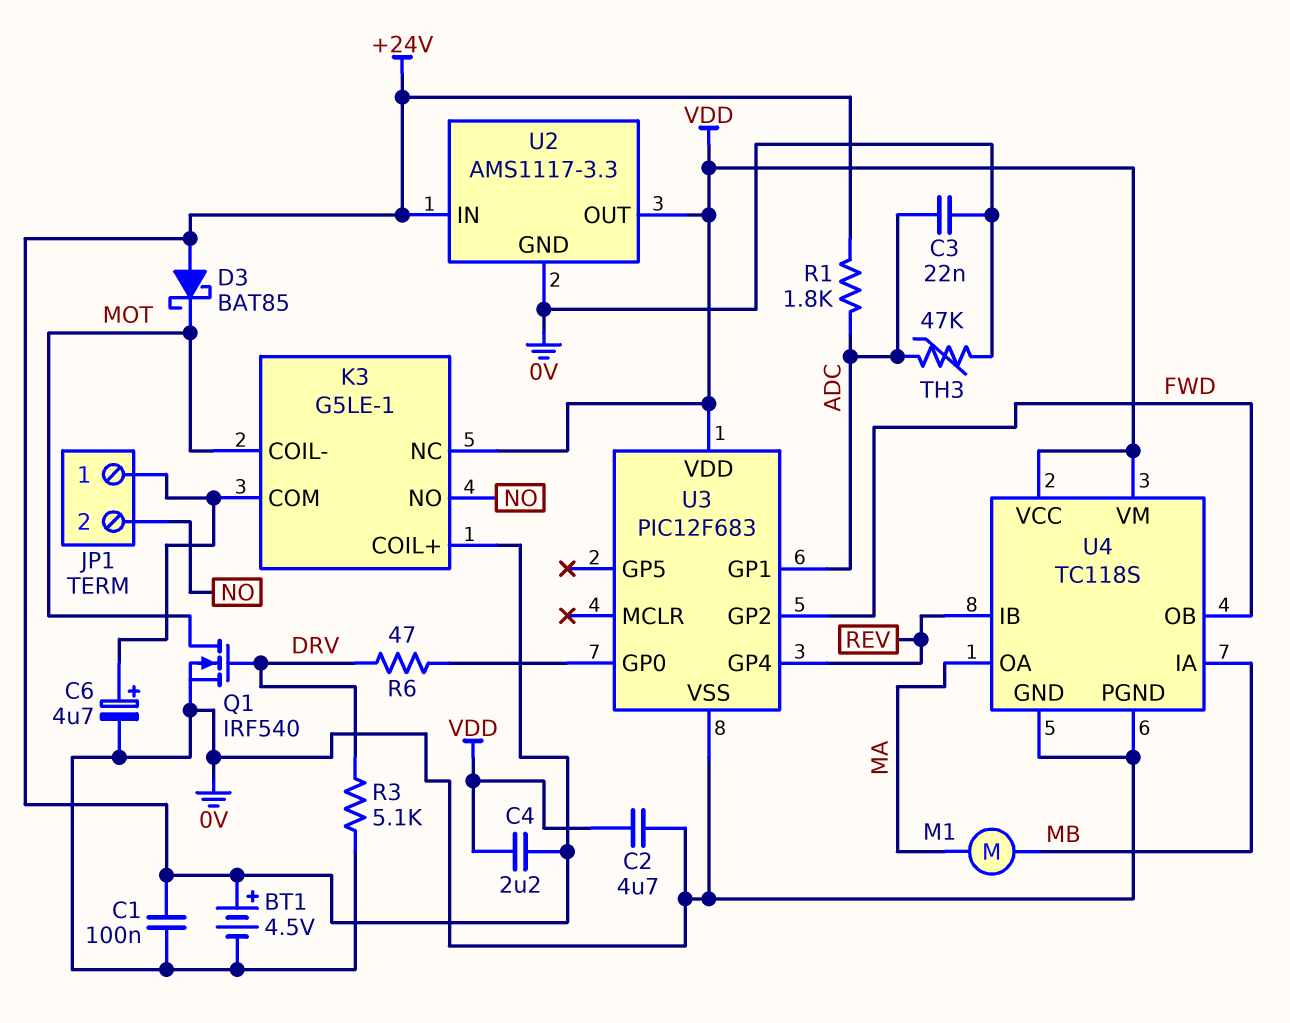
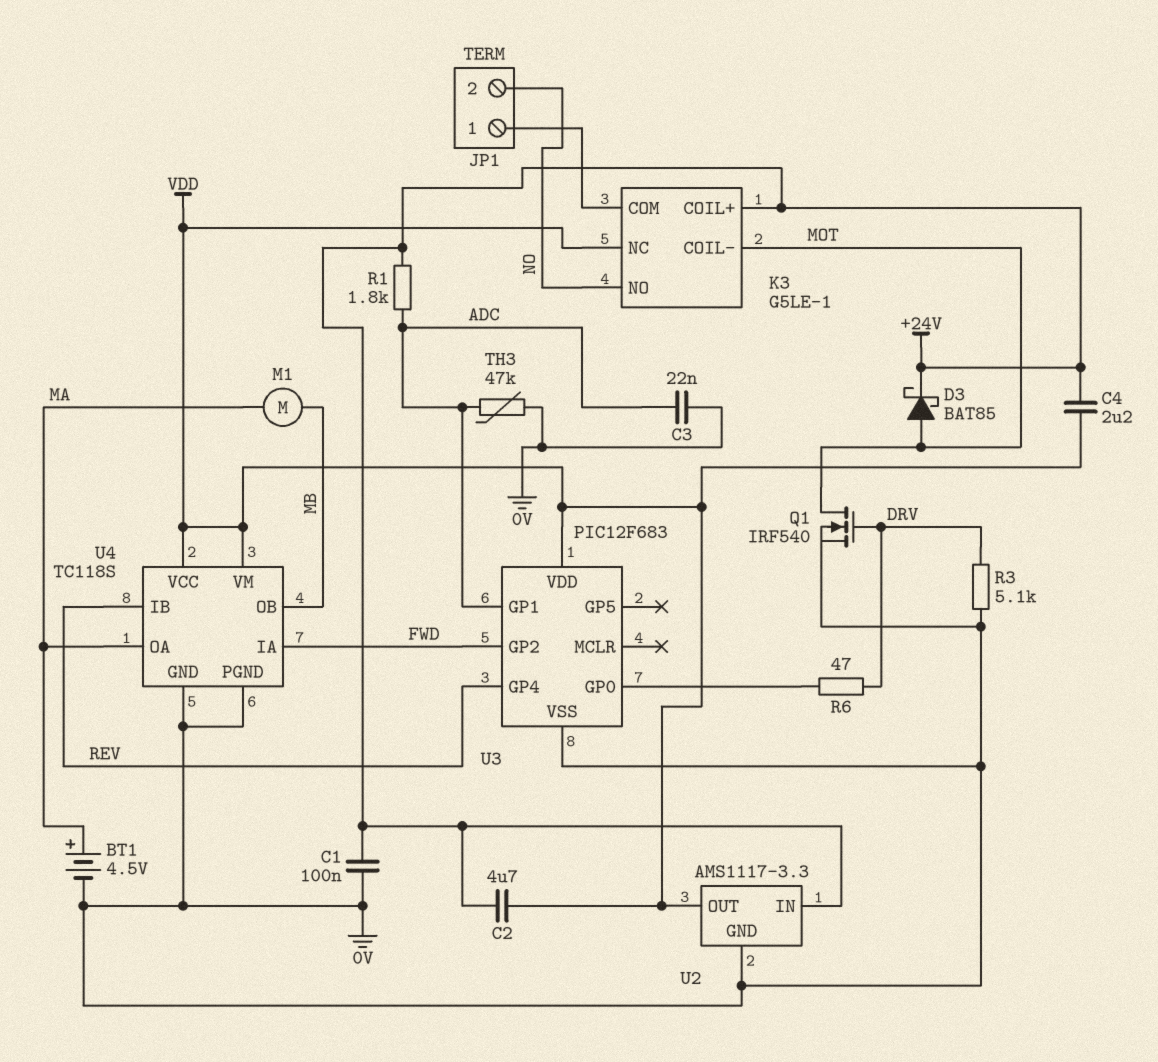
BT1: 4.5V (plus +24V, minus 0V) -> 4.5V (plus MA, minus 0V)
C2: 4.7uF (0V, VDD) -> 4.7uF (+24V, VDD)
C6: 4.7uF (plus JP1/1, minus 0V) -> none
D3: schottky BAT85 (A +24V, K MOT) -> schottky BAT85 (A MOT, K +24V)
U4 pin IA: MB -> FWD
U4 pin OB: FWD -> MB

